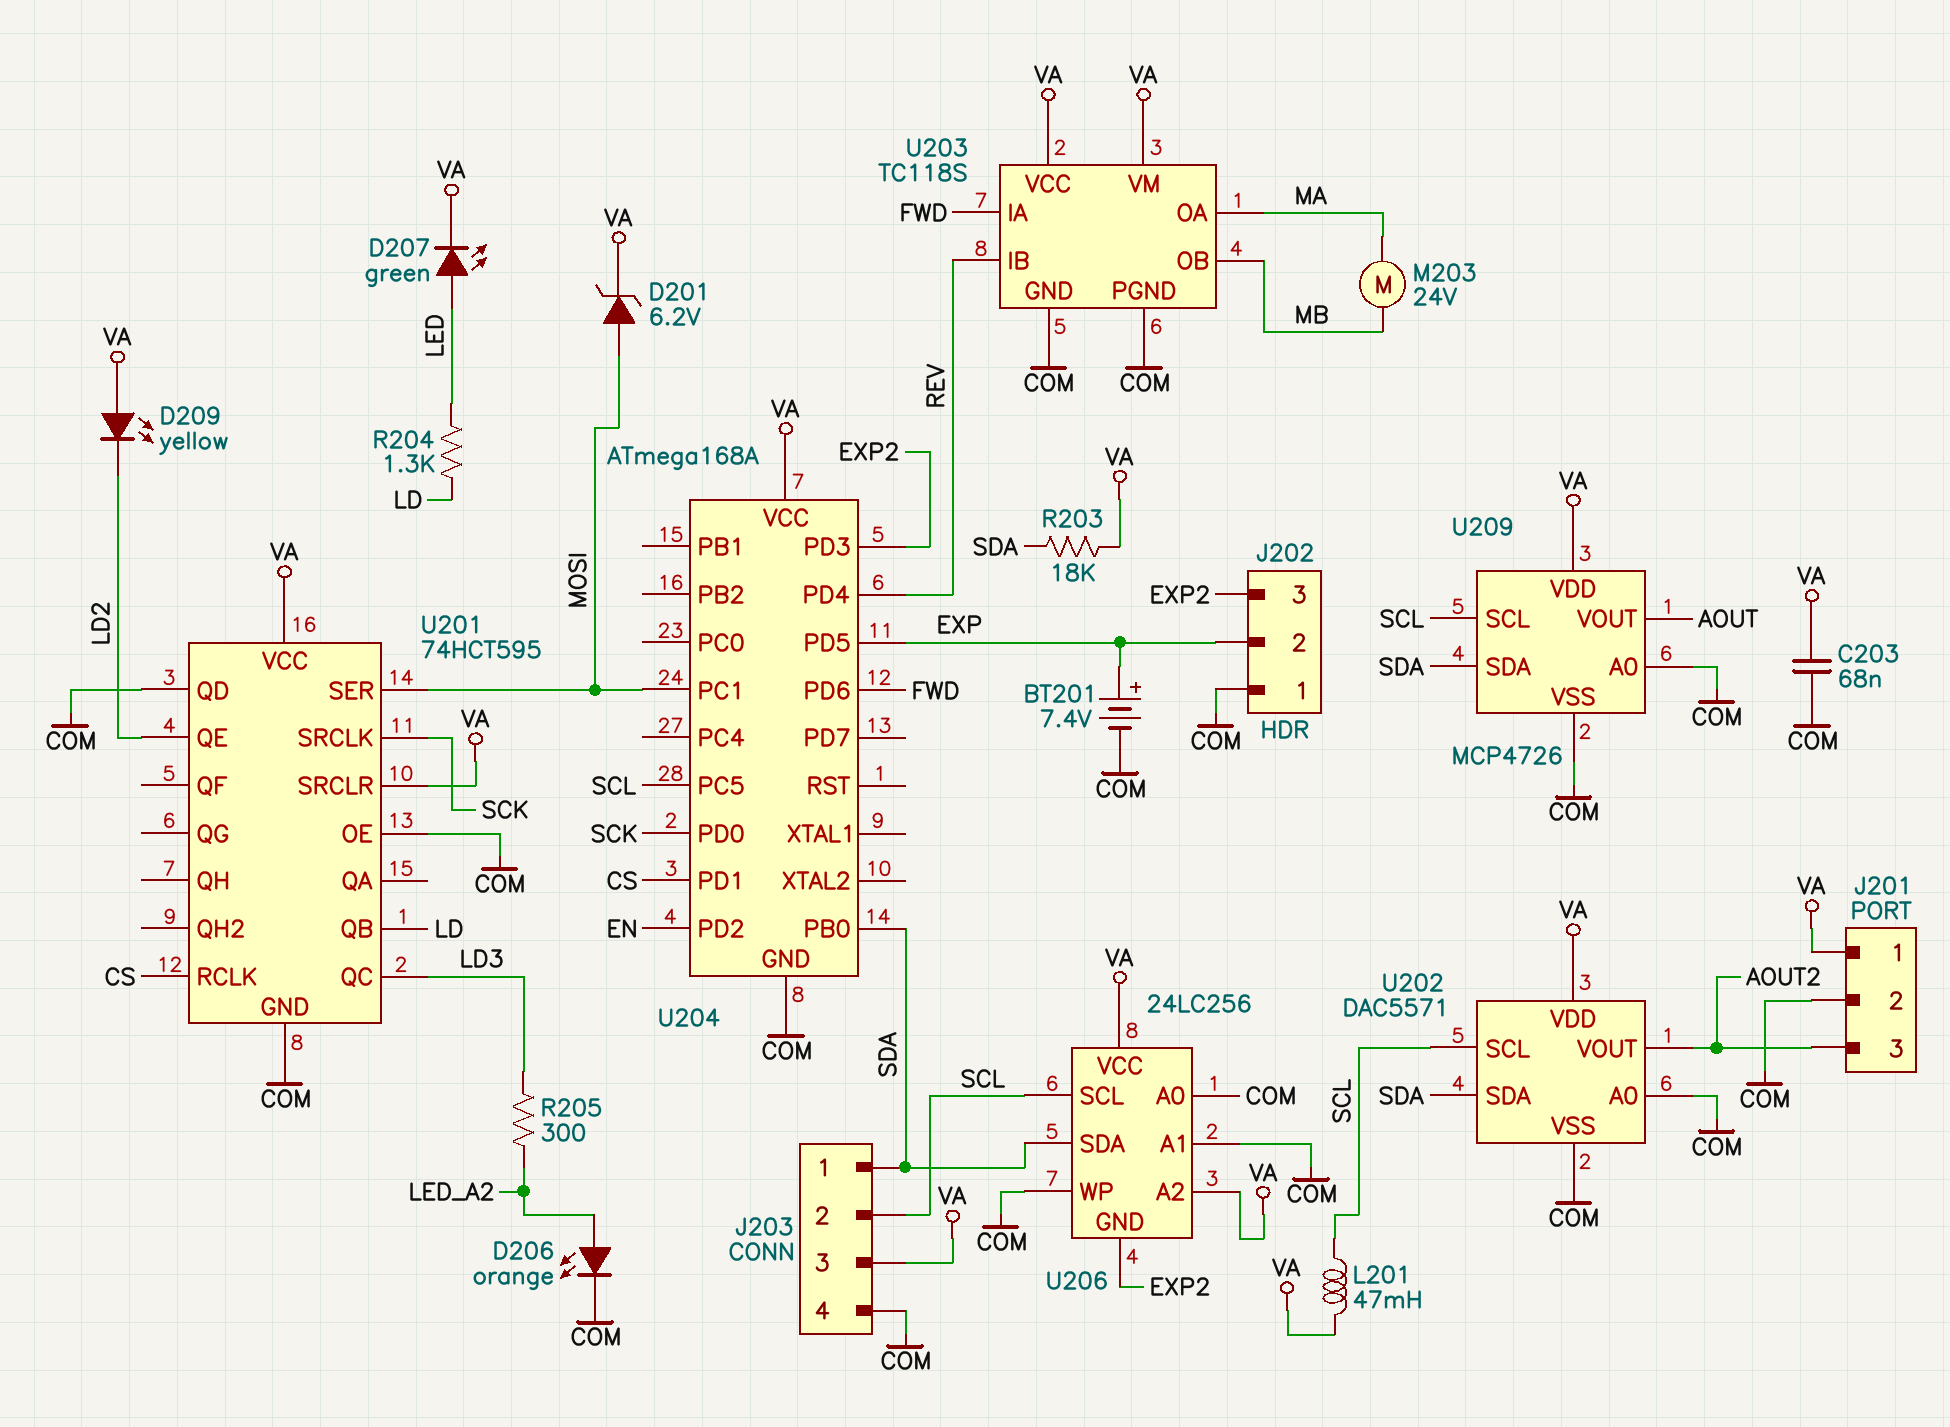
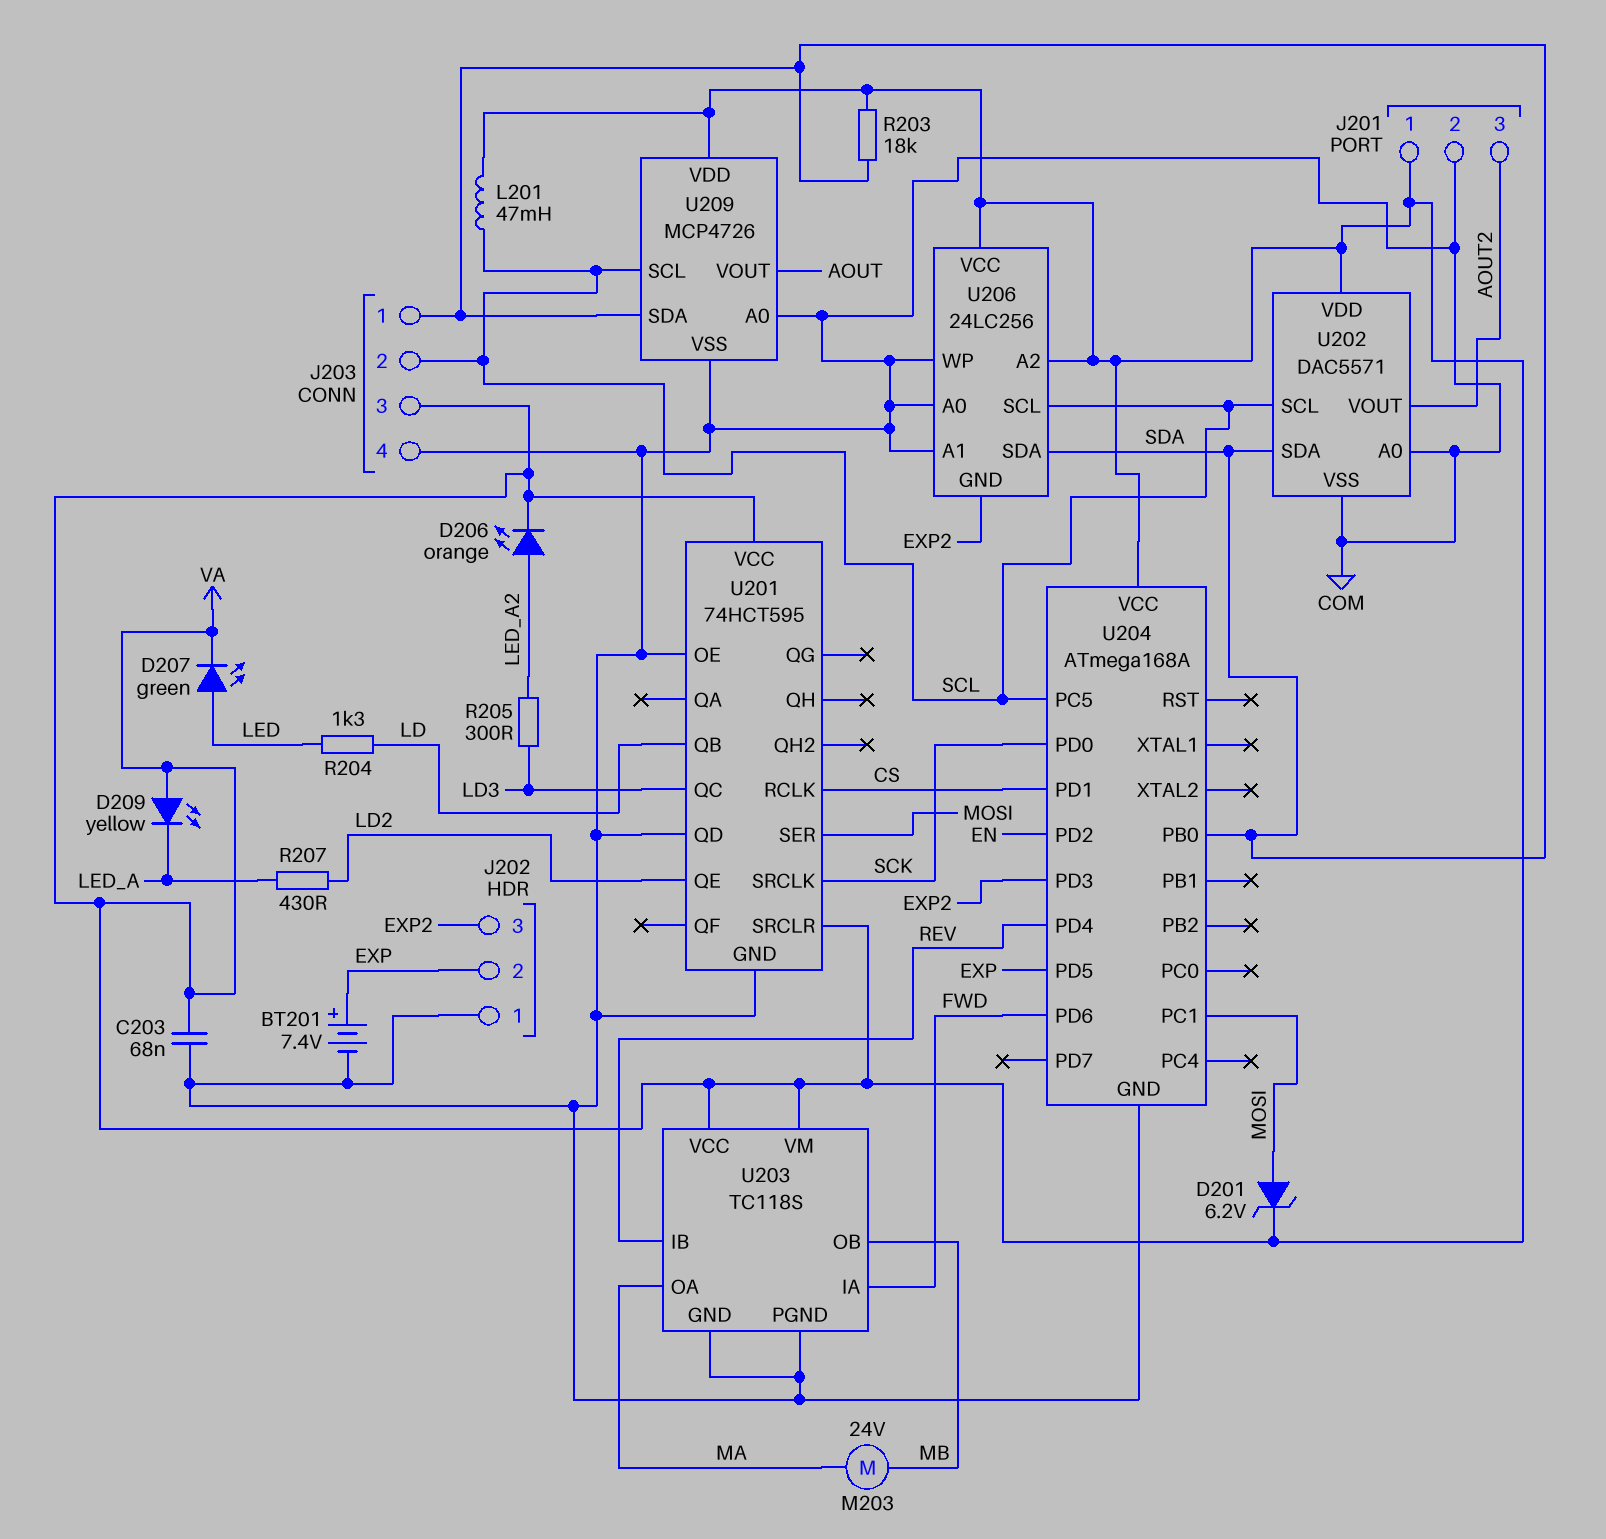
D206: LED orange (A LED_A2, K COM) -> LED orange (A LED_A2, K VA)
D209: LED yellow (A VA, K LD2) -> LED yellow (A VA, K LED_A)
R207: none -> 430 (LD2, LED_A)

